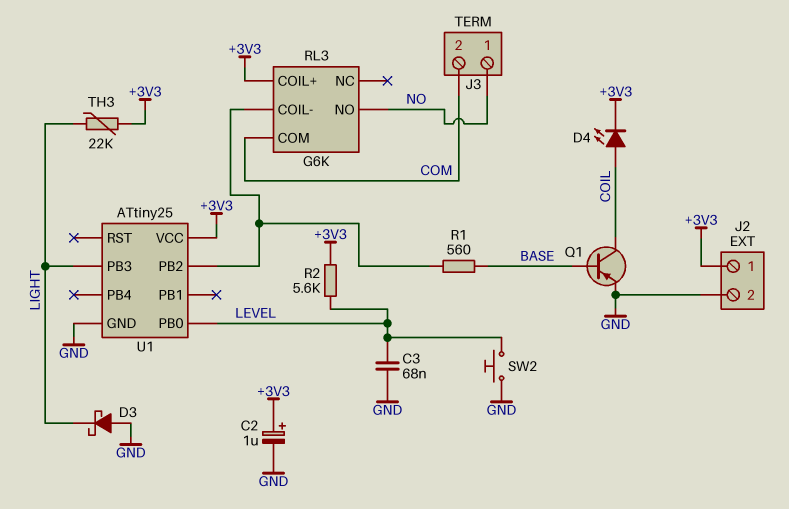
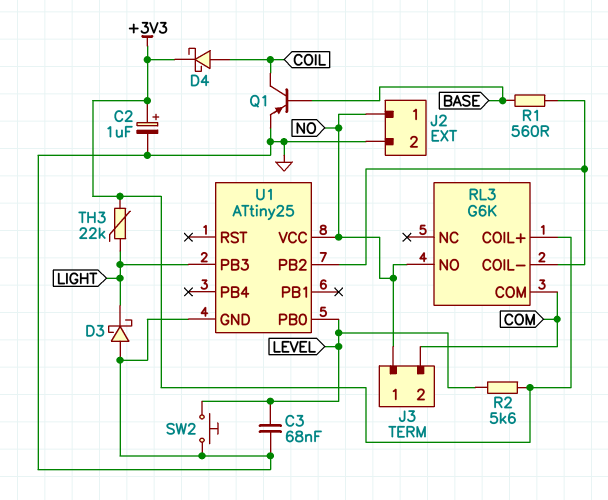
D4: LED (A COIL, K +3V3) -> schottky (A COIL, K +3V3)
J2 pin 1: +3V3 -> NO
U1 pin VCC: +3V3 -> NO

